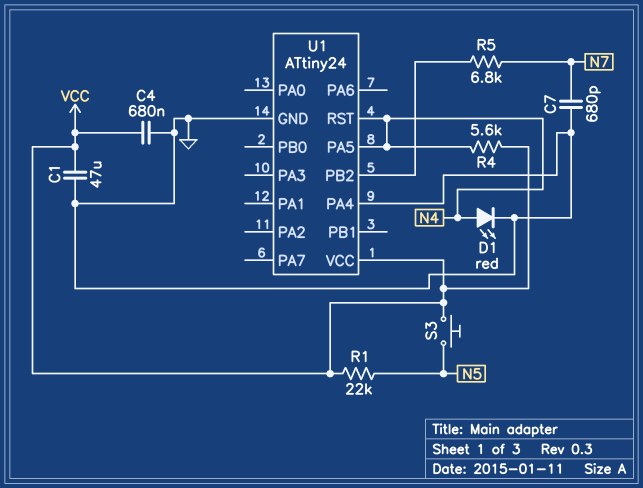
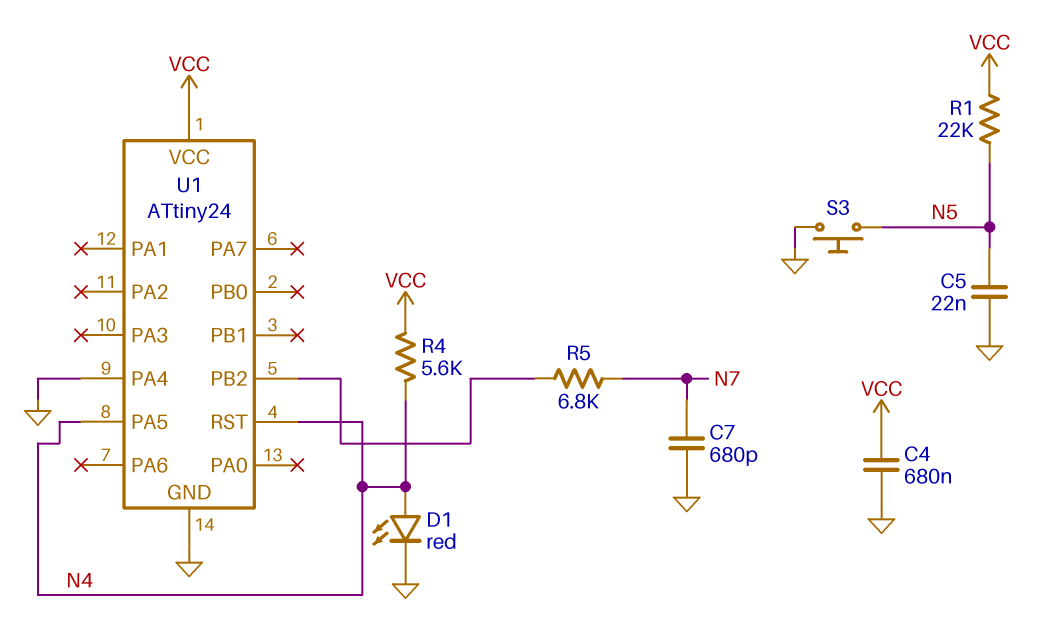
C1: 47uF (GND, VCC) -> none
C5: none -> 22nF (GND, N5)
S3: button (N5, VCC) -> button (GND, N5)

